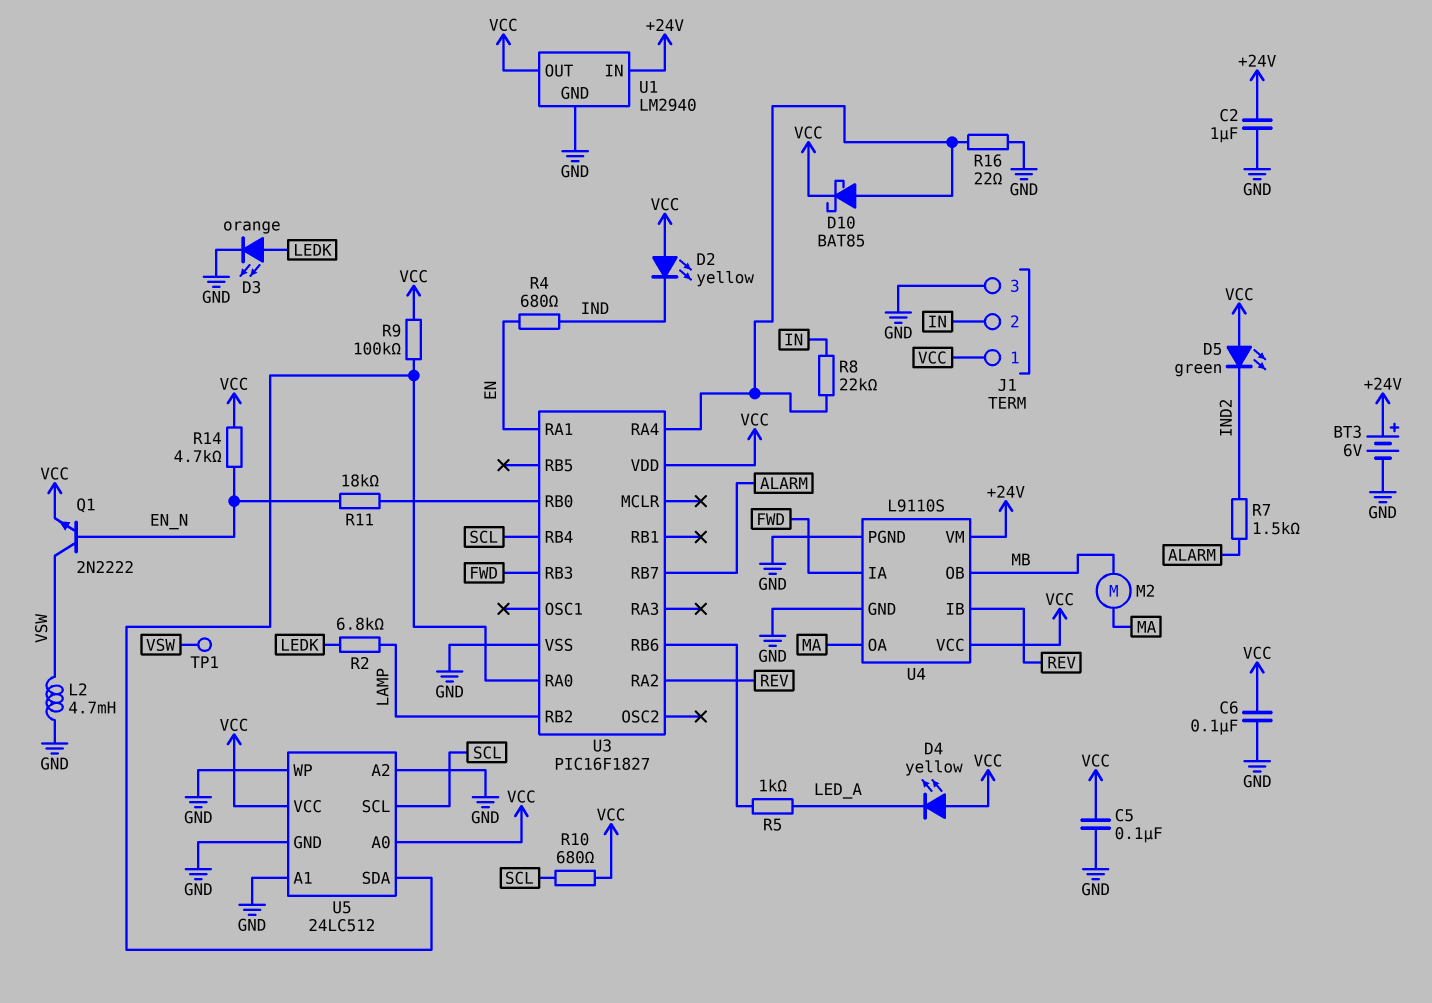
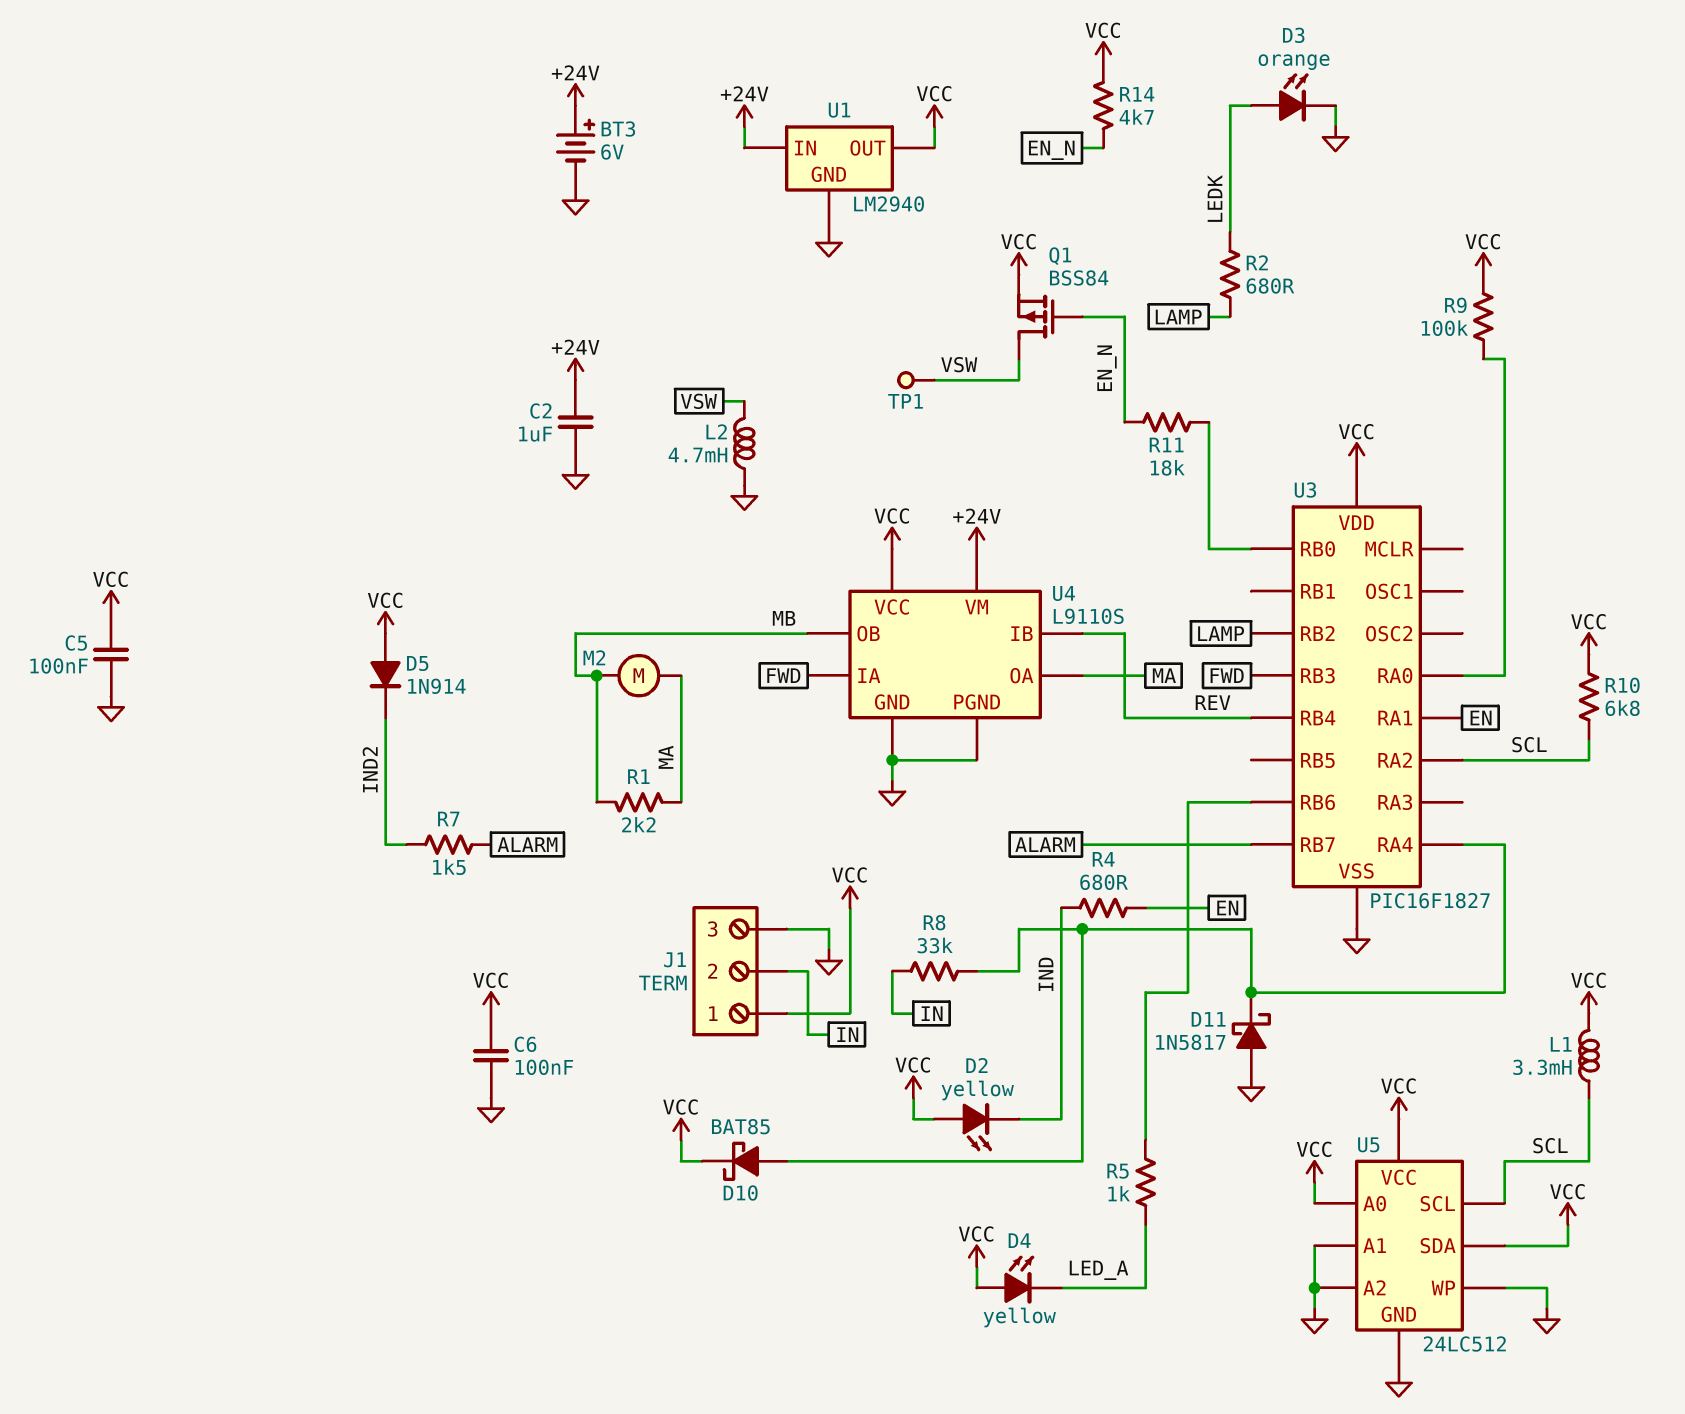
D5: LED green (A VCC, K IND2) -> diode 1N914 (A VCC, K IND2)
D11: none -> schottky 1N5817 (A GND, K U3/RA4)
L1: none -> 3.3mH (SCL, VCC)
Q1: NPN 2N2222 (B EN_N, C VSW, E VCC) -> PMOS BSS84 (G EN_N, D VSW, S VCC)
R1: none -> 2.2k (MA, MB)
R2: 6.8k (LAMP, LEDK) -> 680 (LAMP, LEDK)
R8: 22k (IN, U3/RA4) -> 33k (IN, U3/RA4)
R10: 680 (SCL, VCC) -> 6.8k (SCL, VCC)
R16: 22 (GND, U3/RA4) -> none
U3 pin RA2: REV -> SCL
U3 pin RB4: SCL -> REV
U5 pin SDA: U3/RA0 -> VCC

